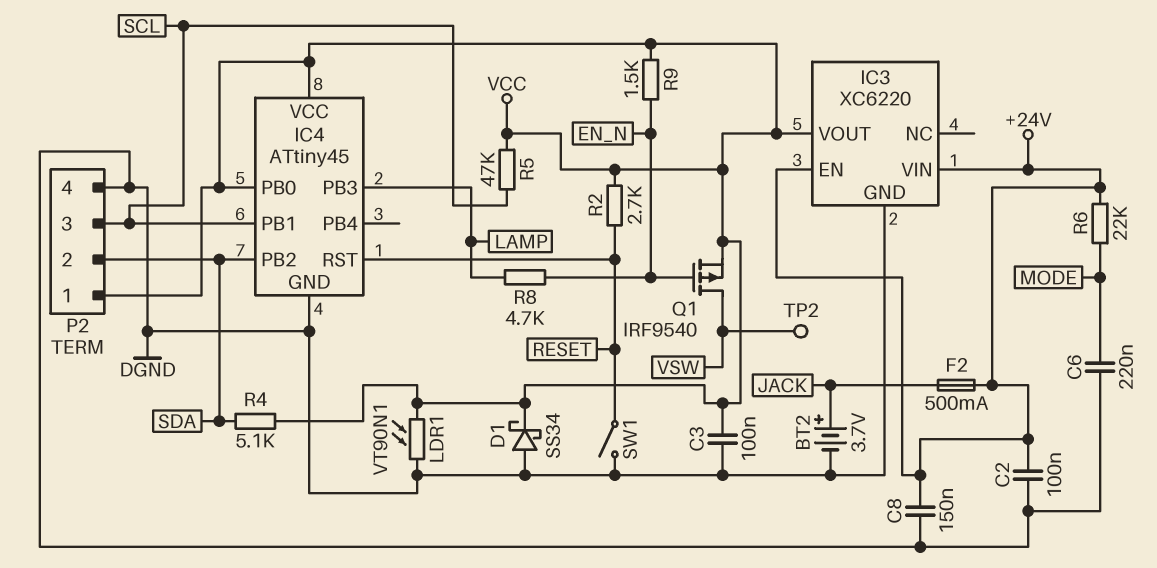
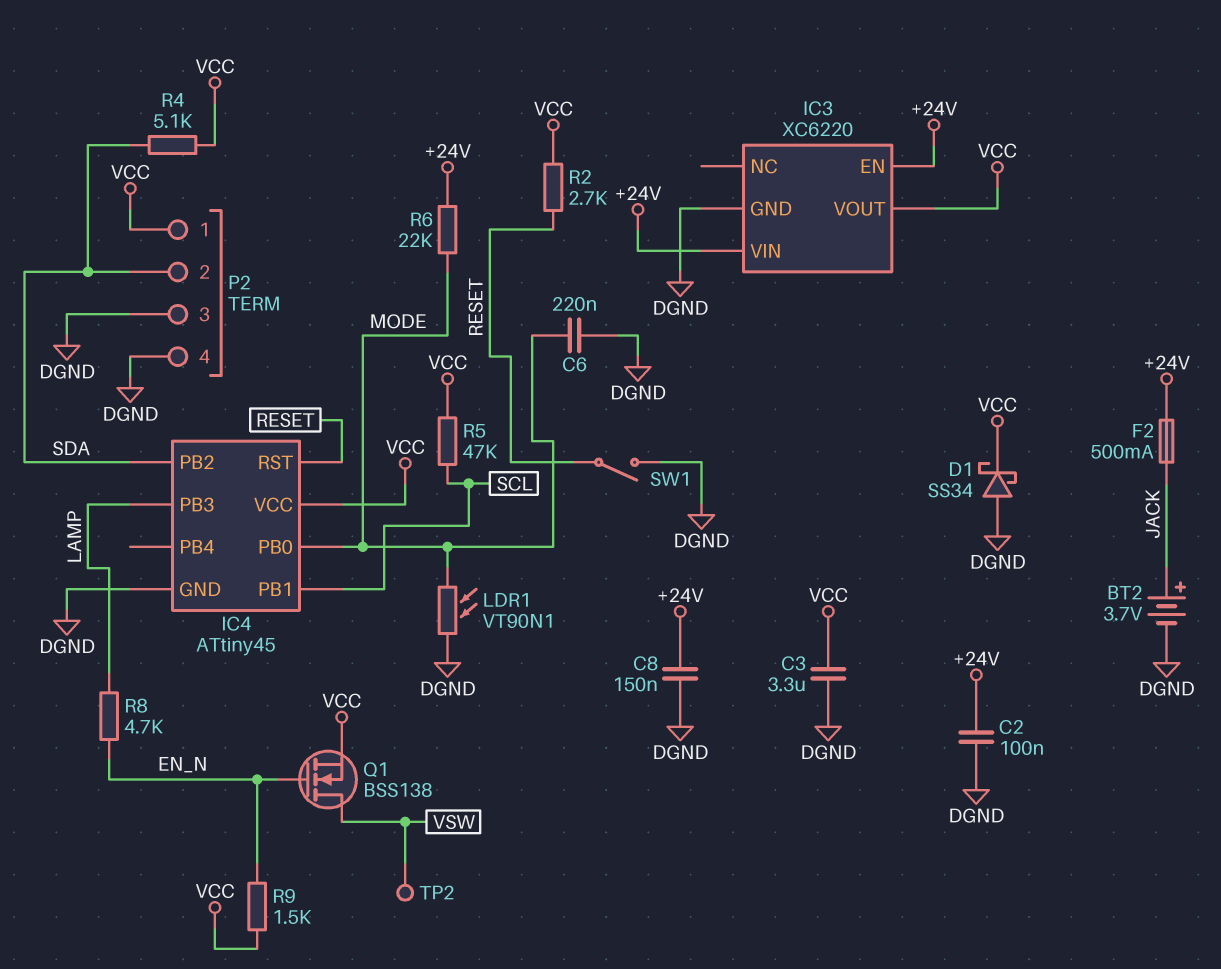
C3: 100nF (DGND, VCC) -> 3.3uF (DGND, VCC)
IC4 pin PB0: VCC -> MODE
LDR1: VT90N1 (DGND, VCC) -> VT90N1 (DGND, MODE)
P2 pin 3: SCL -> DGND
Q1: PMOS IRF9540 (G EN_N, D VSW, S VCC) -> NMOS BSS138 (G EN_N, D VSW, S VCC)

